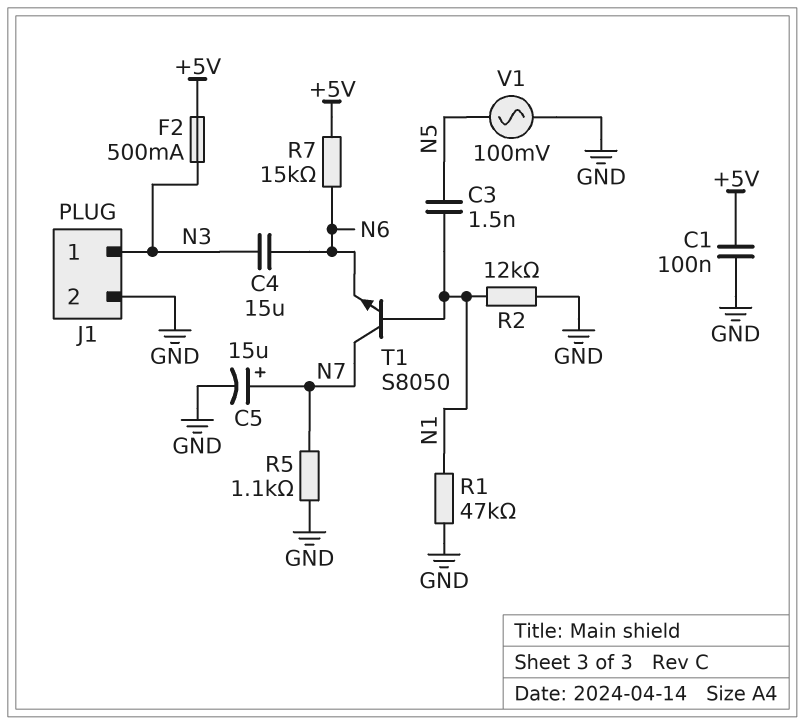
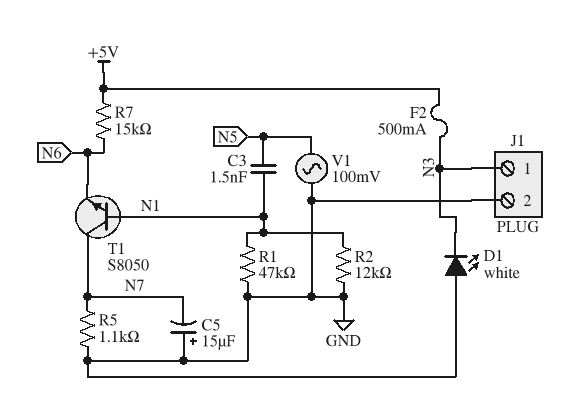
C1: 100nF (+5V, GND) -> none
C4: 15uF (N3, N6) -> none
C5: 15uF (plus N7, minus GND) -> 15uF (plus GND, minus N7)
D1: none -> LED white (A GND, K N3)

